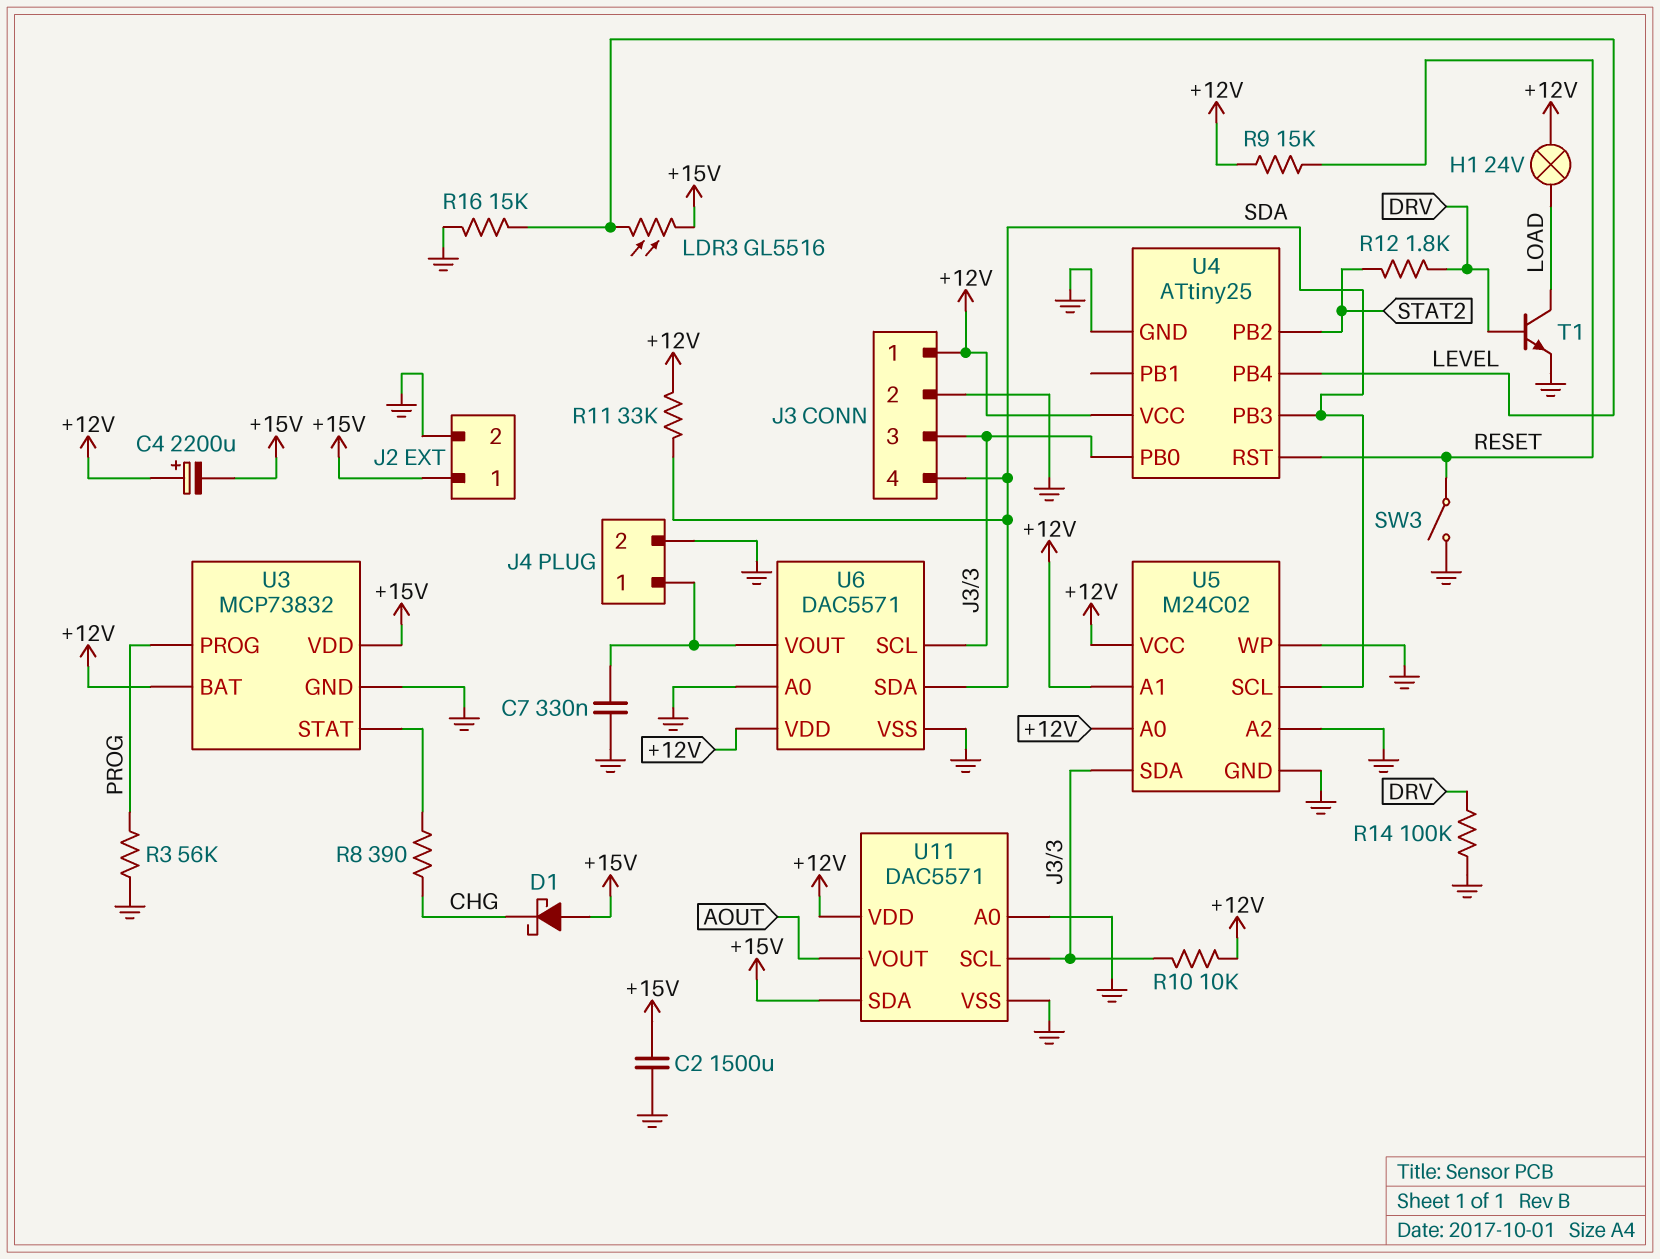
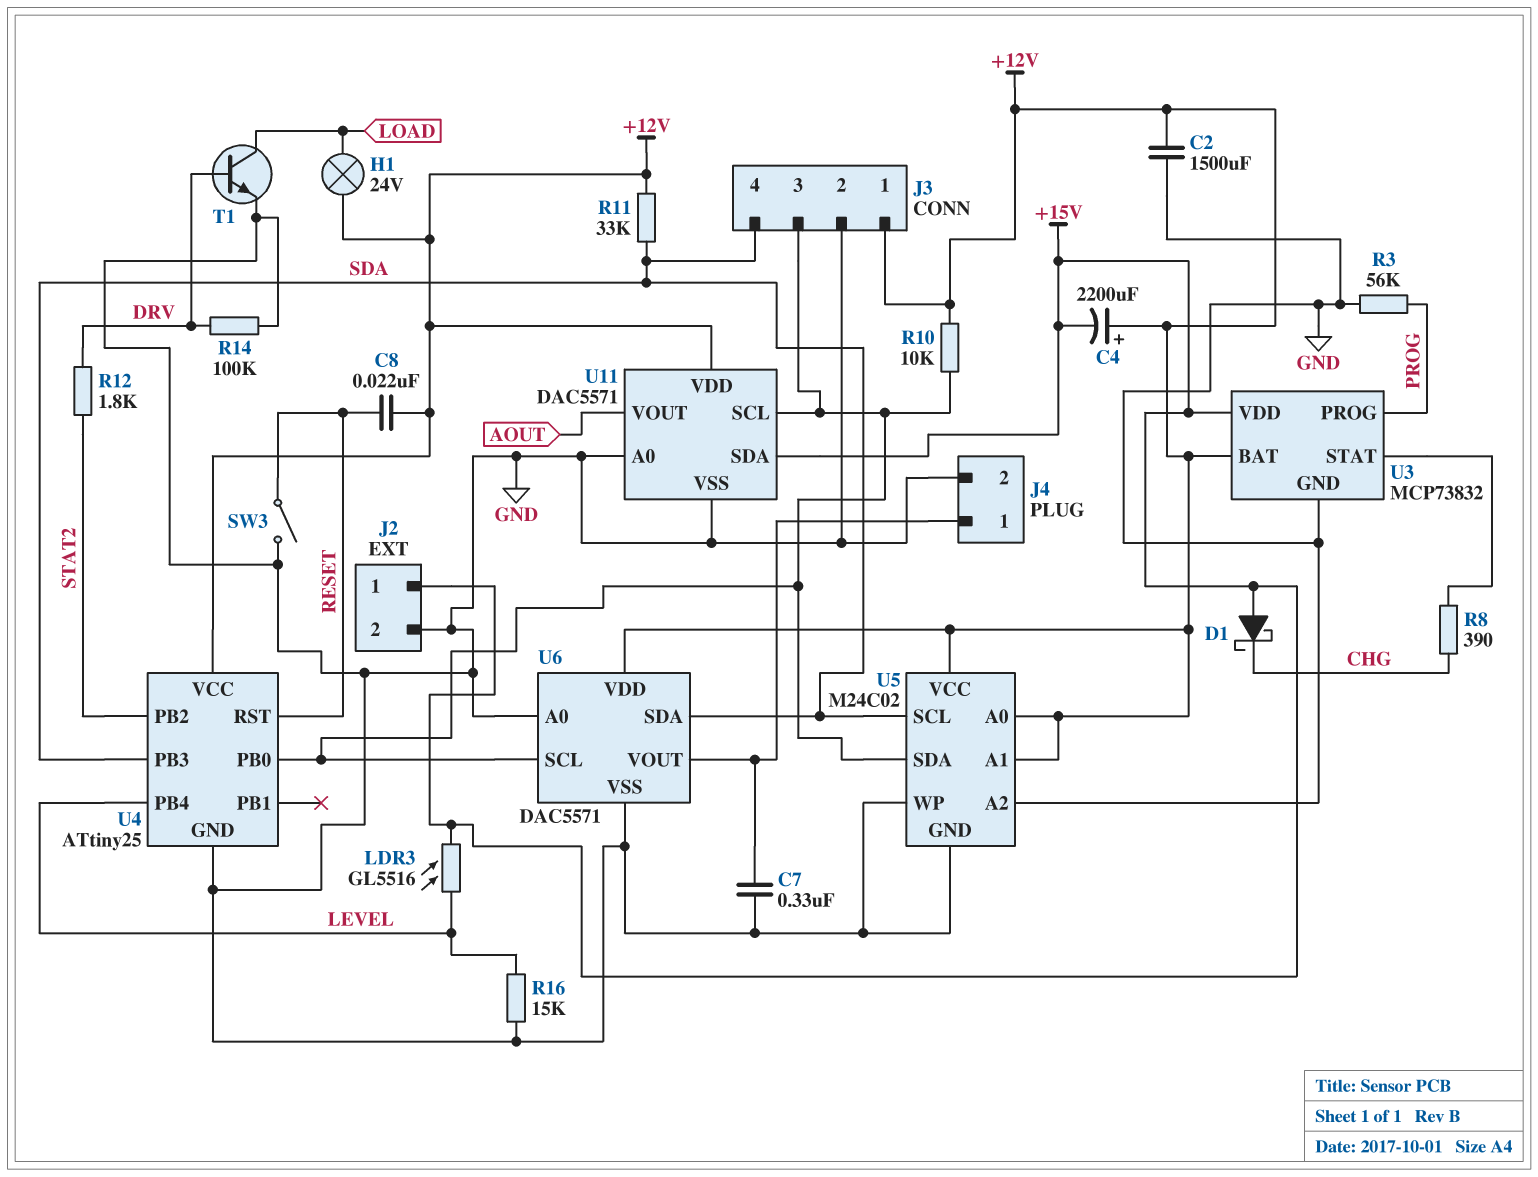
C2: 1500uF (+15V, GND) -> 1500uF (+12V, GND)
C8: none -> 22nF (+12V, RESET)
R9: 15k (+12V, RESET) -> none

